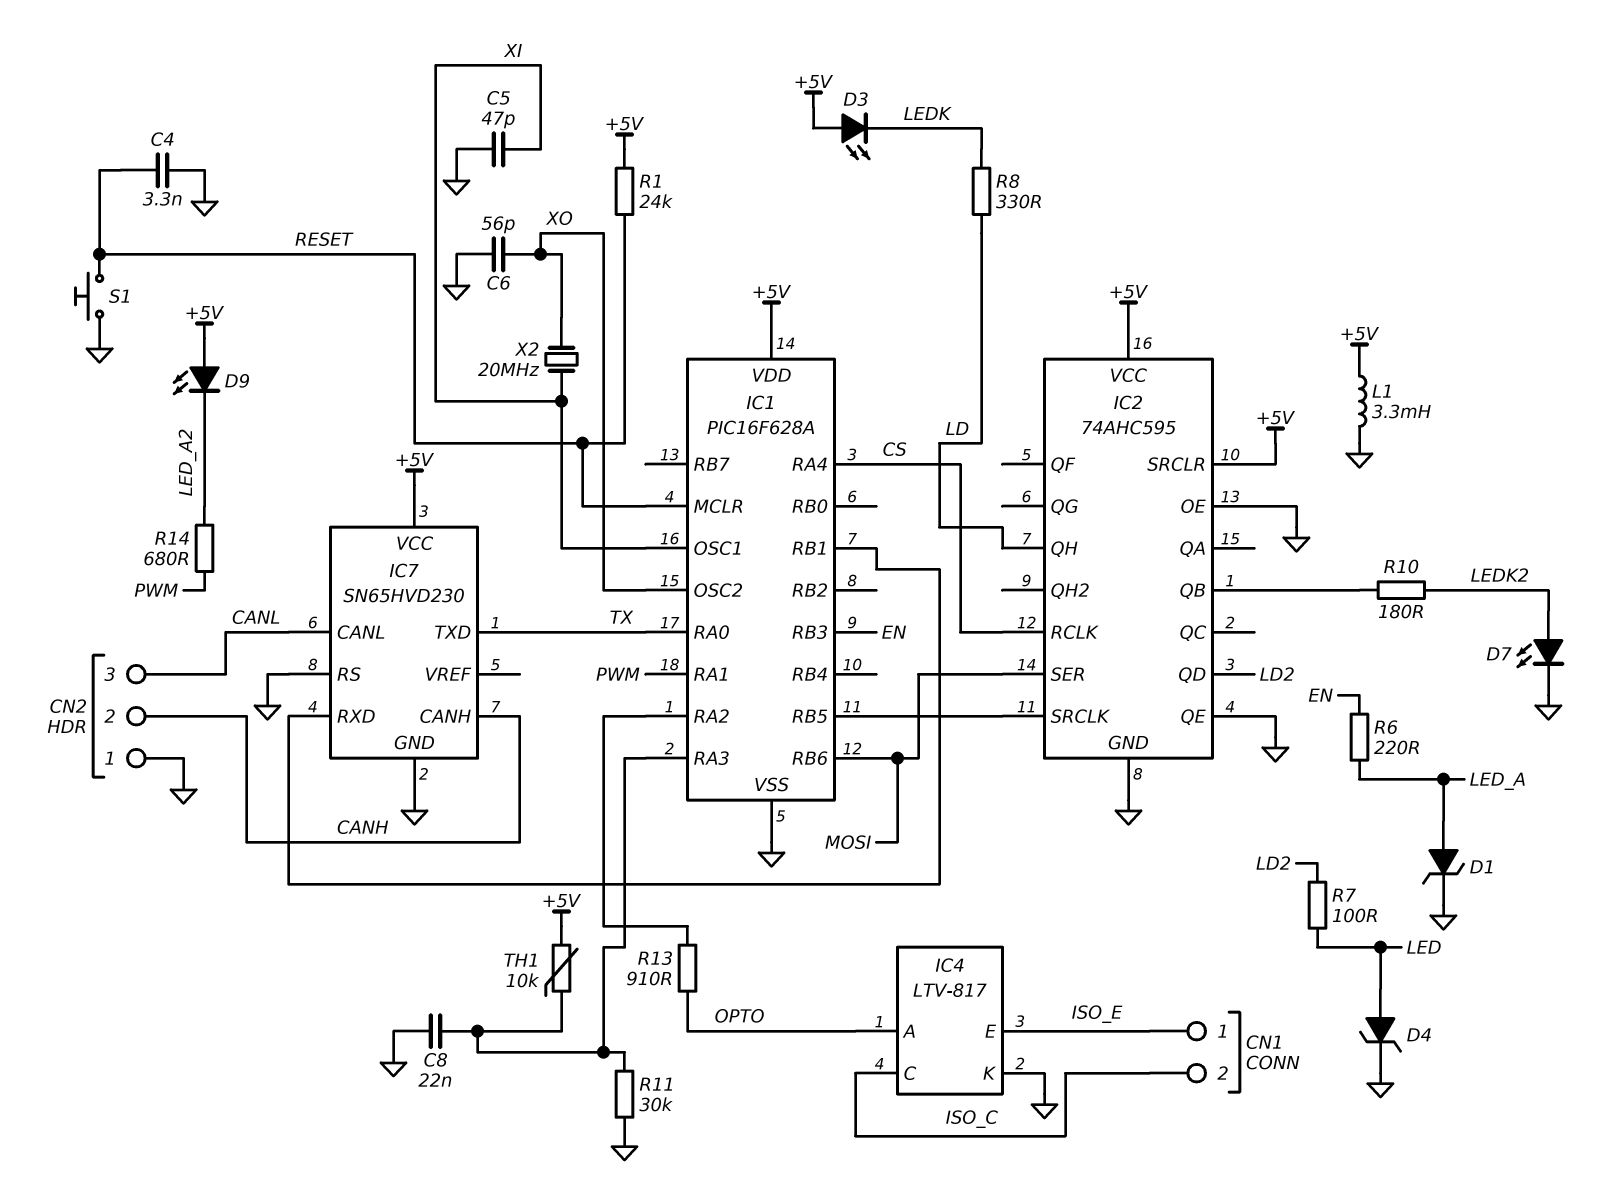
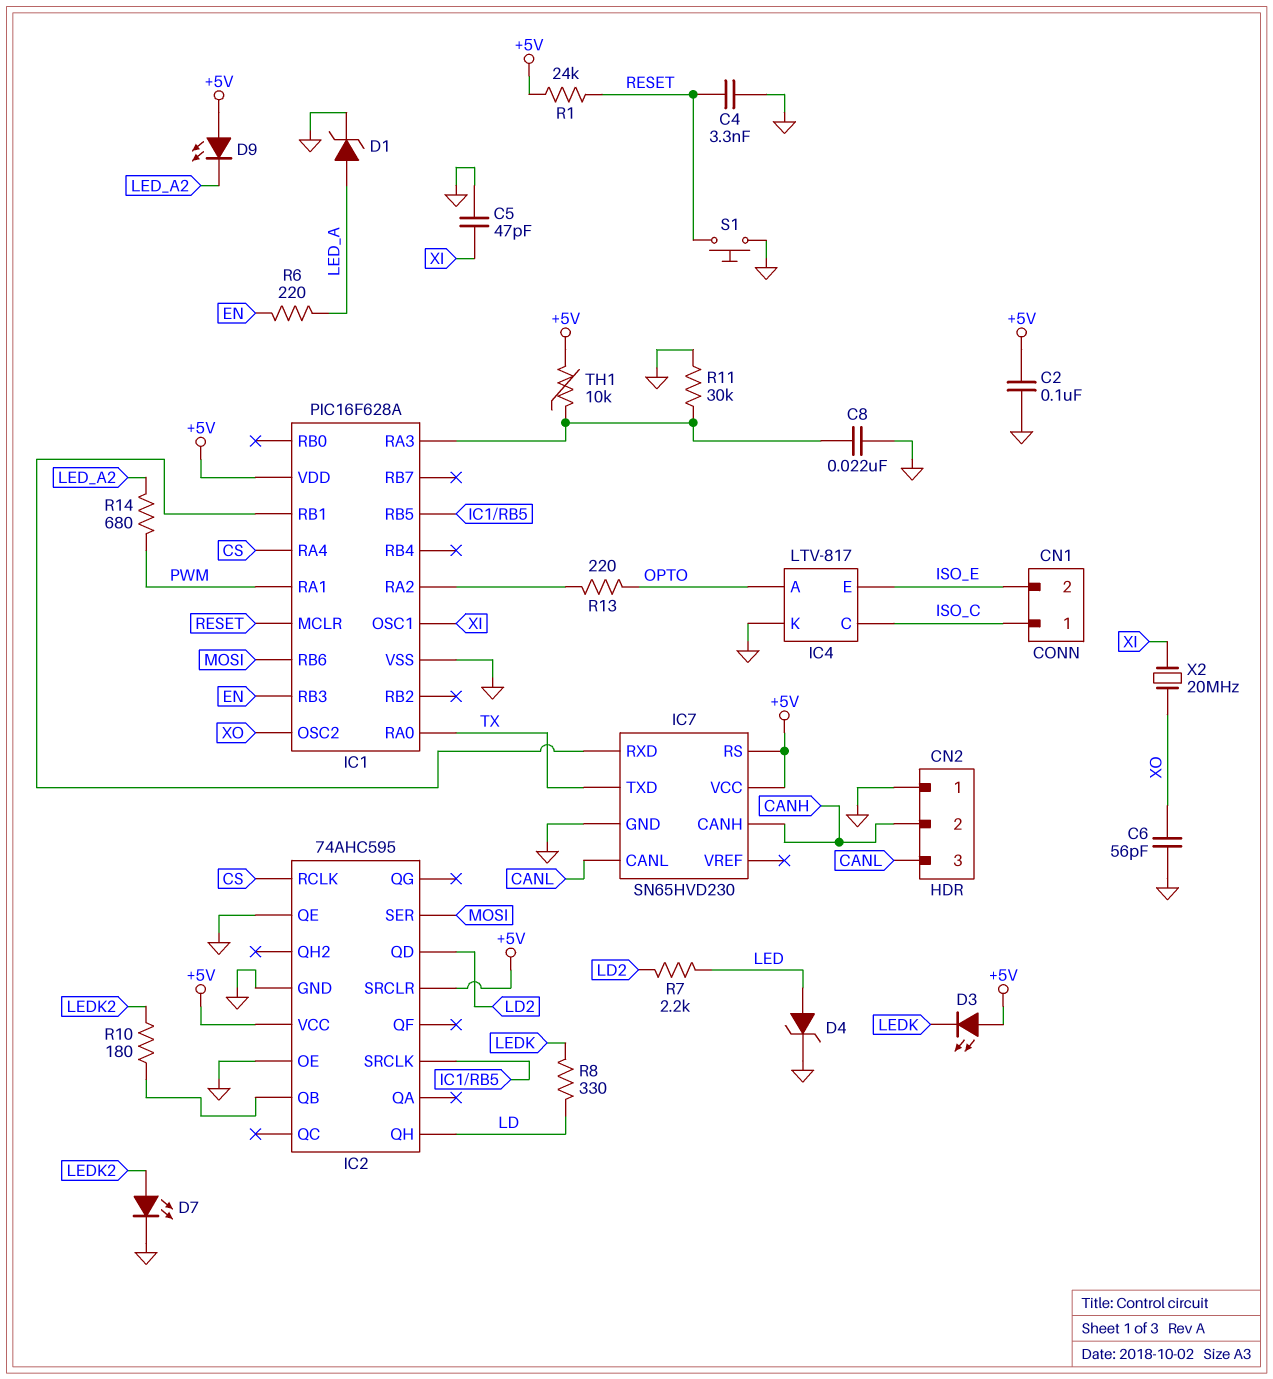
C2: none -> 100nF (+5V, GND)
CN1 pin 1: ISO_E -> ISO_C
CN1 pin 2: ISO_C -> ISO_E
IC7 pin RS: GND -> +5V
L1: 3.3mH (+5V, GND) -> none
R7: 100 (LD2, LED) -> 2.2k (LD2, LED)
R13: 910 (IC1/RA2, OPTO) -> 220 (IC1/RA2, OPTO)

